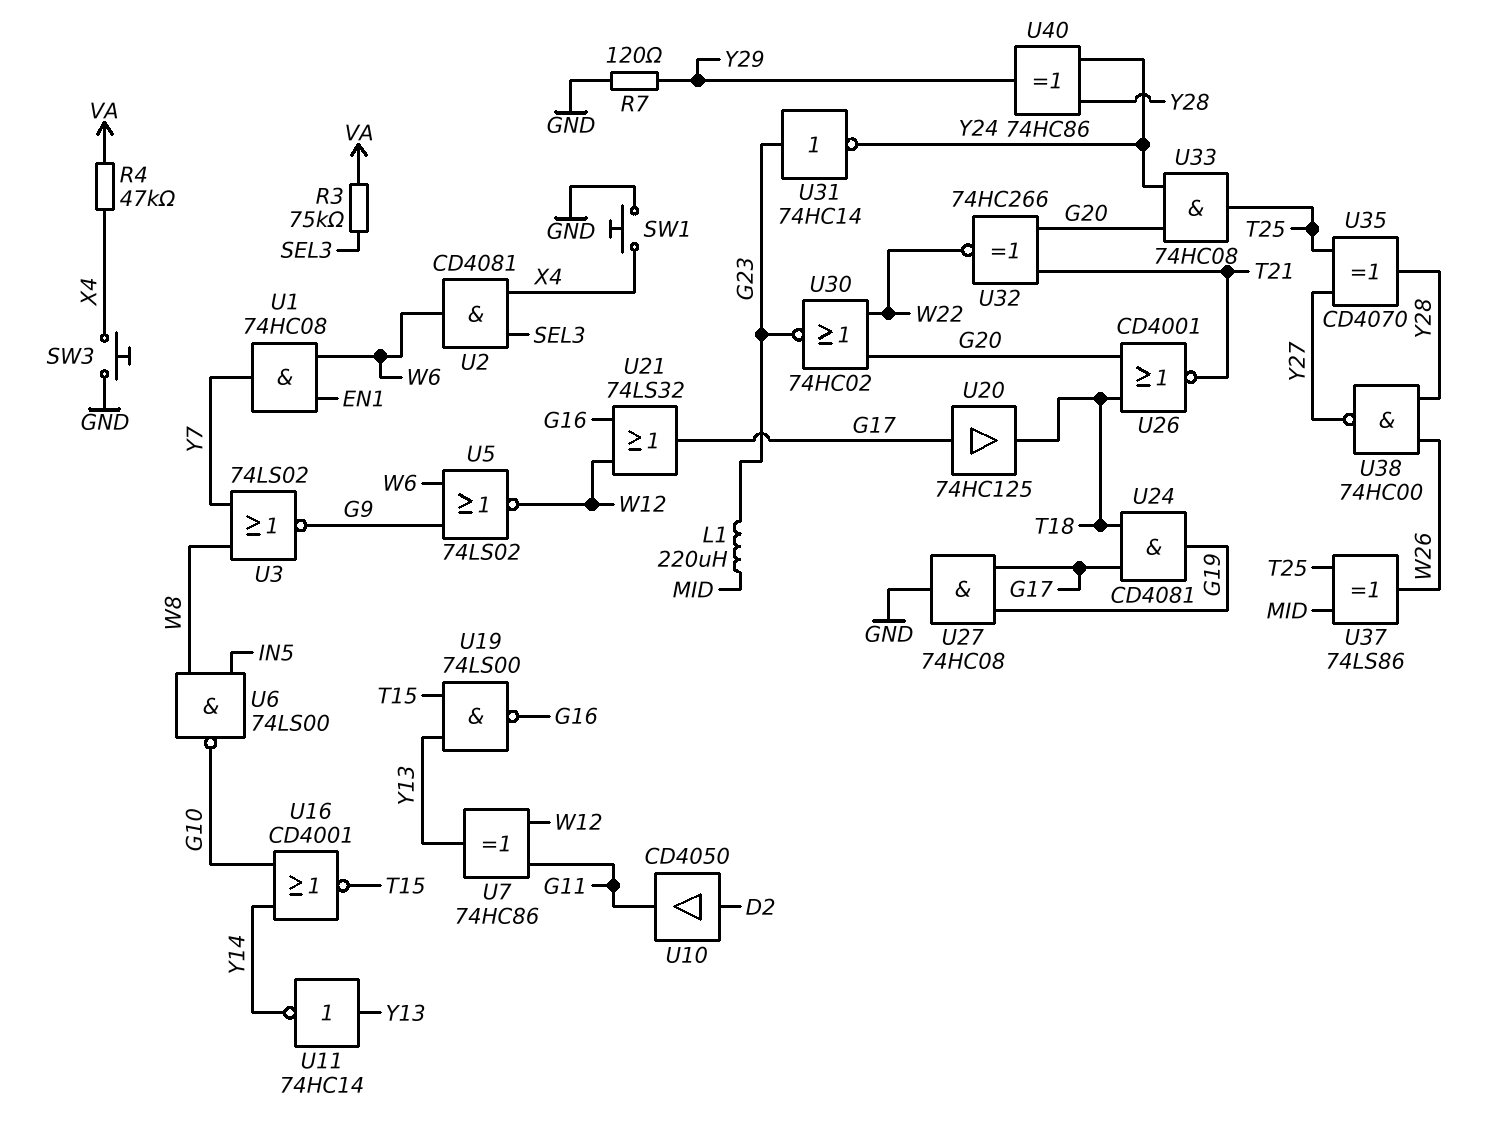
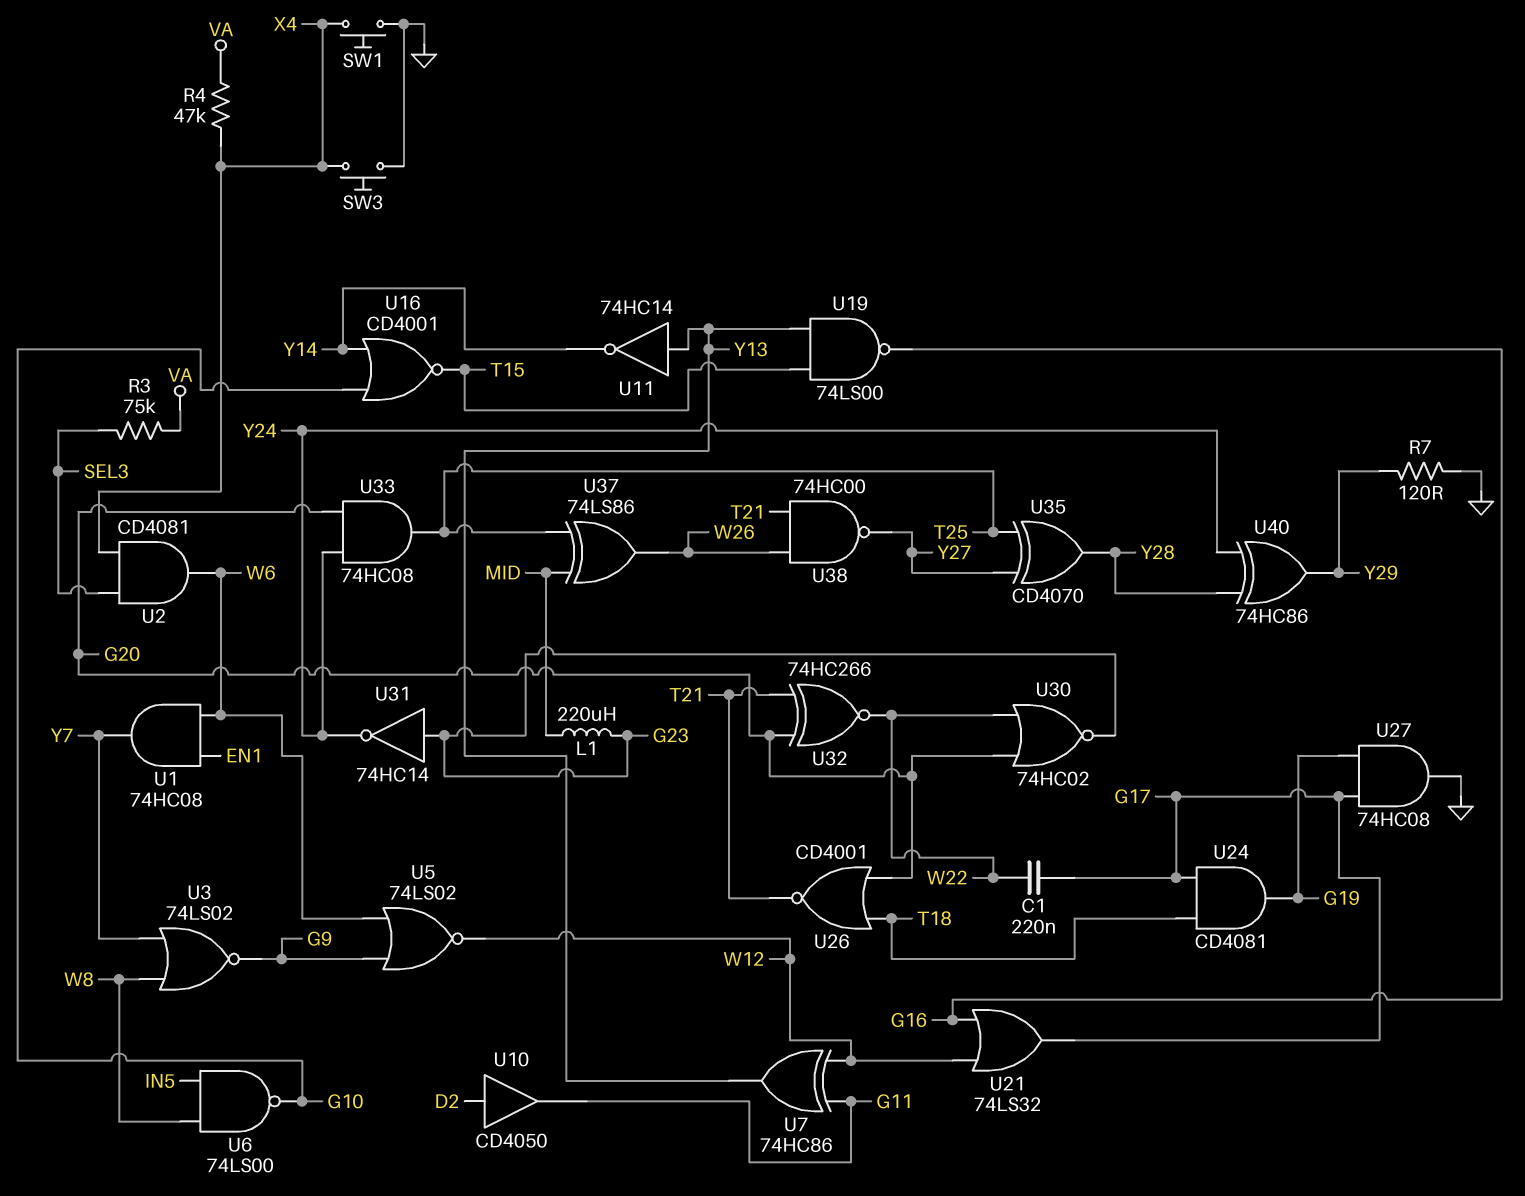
C1: none -> 220nF (G17, W22)
U20: buffer 74HC125 (in G17, out T18) -> none
U38: NAND 74HC00 (in W26, in Y28, out Y27) -> NAND 74HC00 (in T21, in W26, out Y27)

